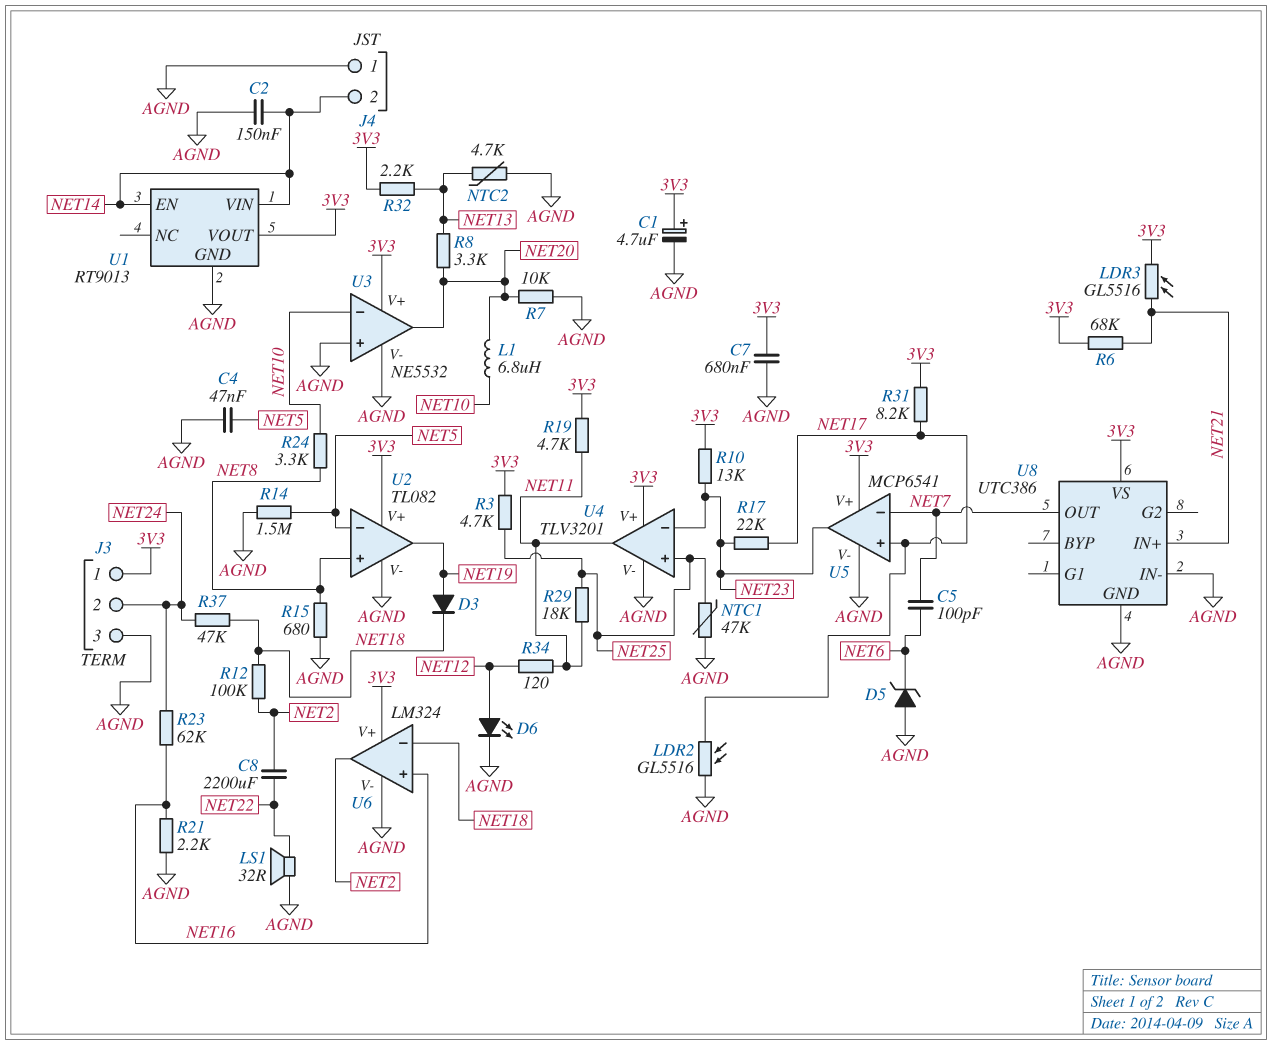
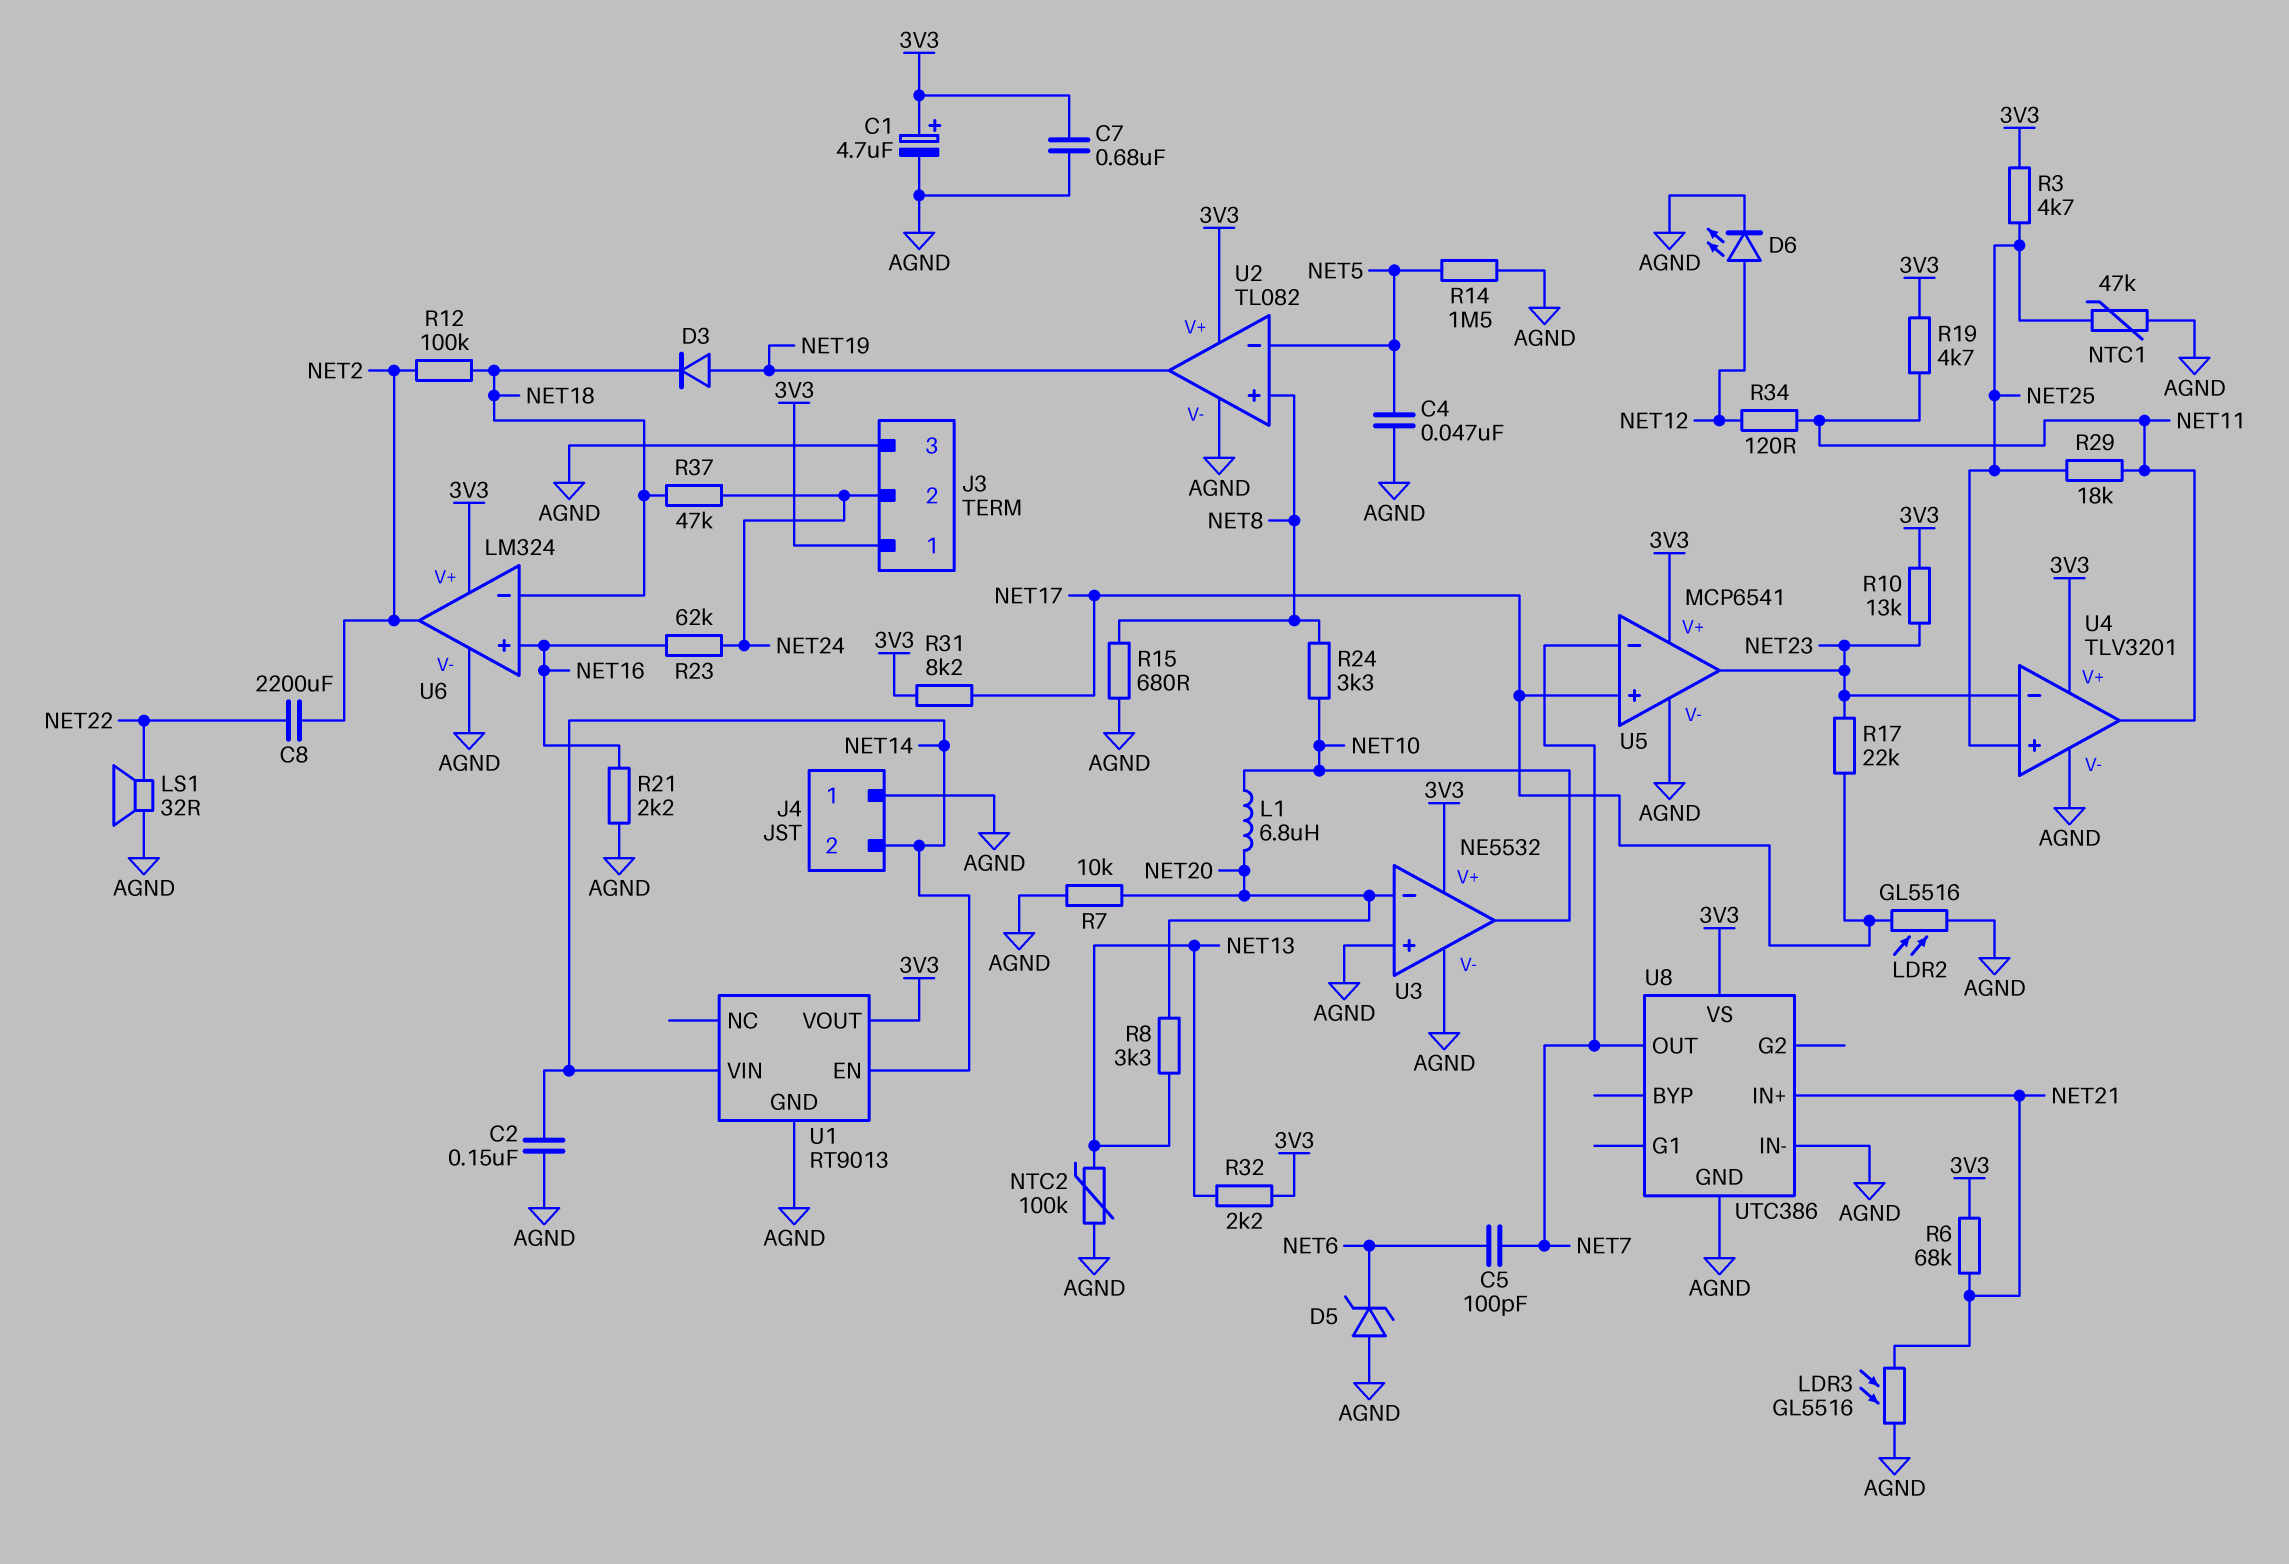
LDR3: GL5516 (3V3, NET21) -> GL5516 (AGND, NET21)
NTC2: 4.7k (AGND, NET13) -> 100k (AGND, NET13)
U3 pin in-: NET10 -> NET20
U3 pin out: NET20 -> NET10

